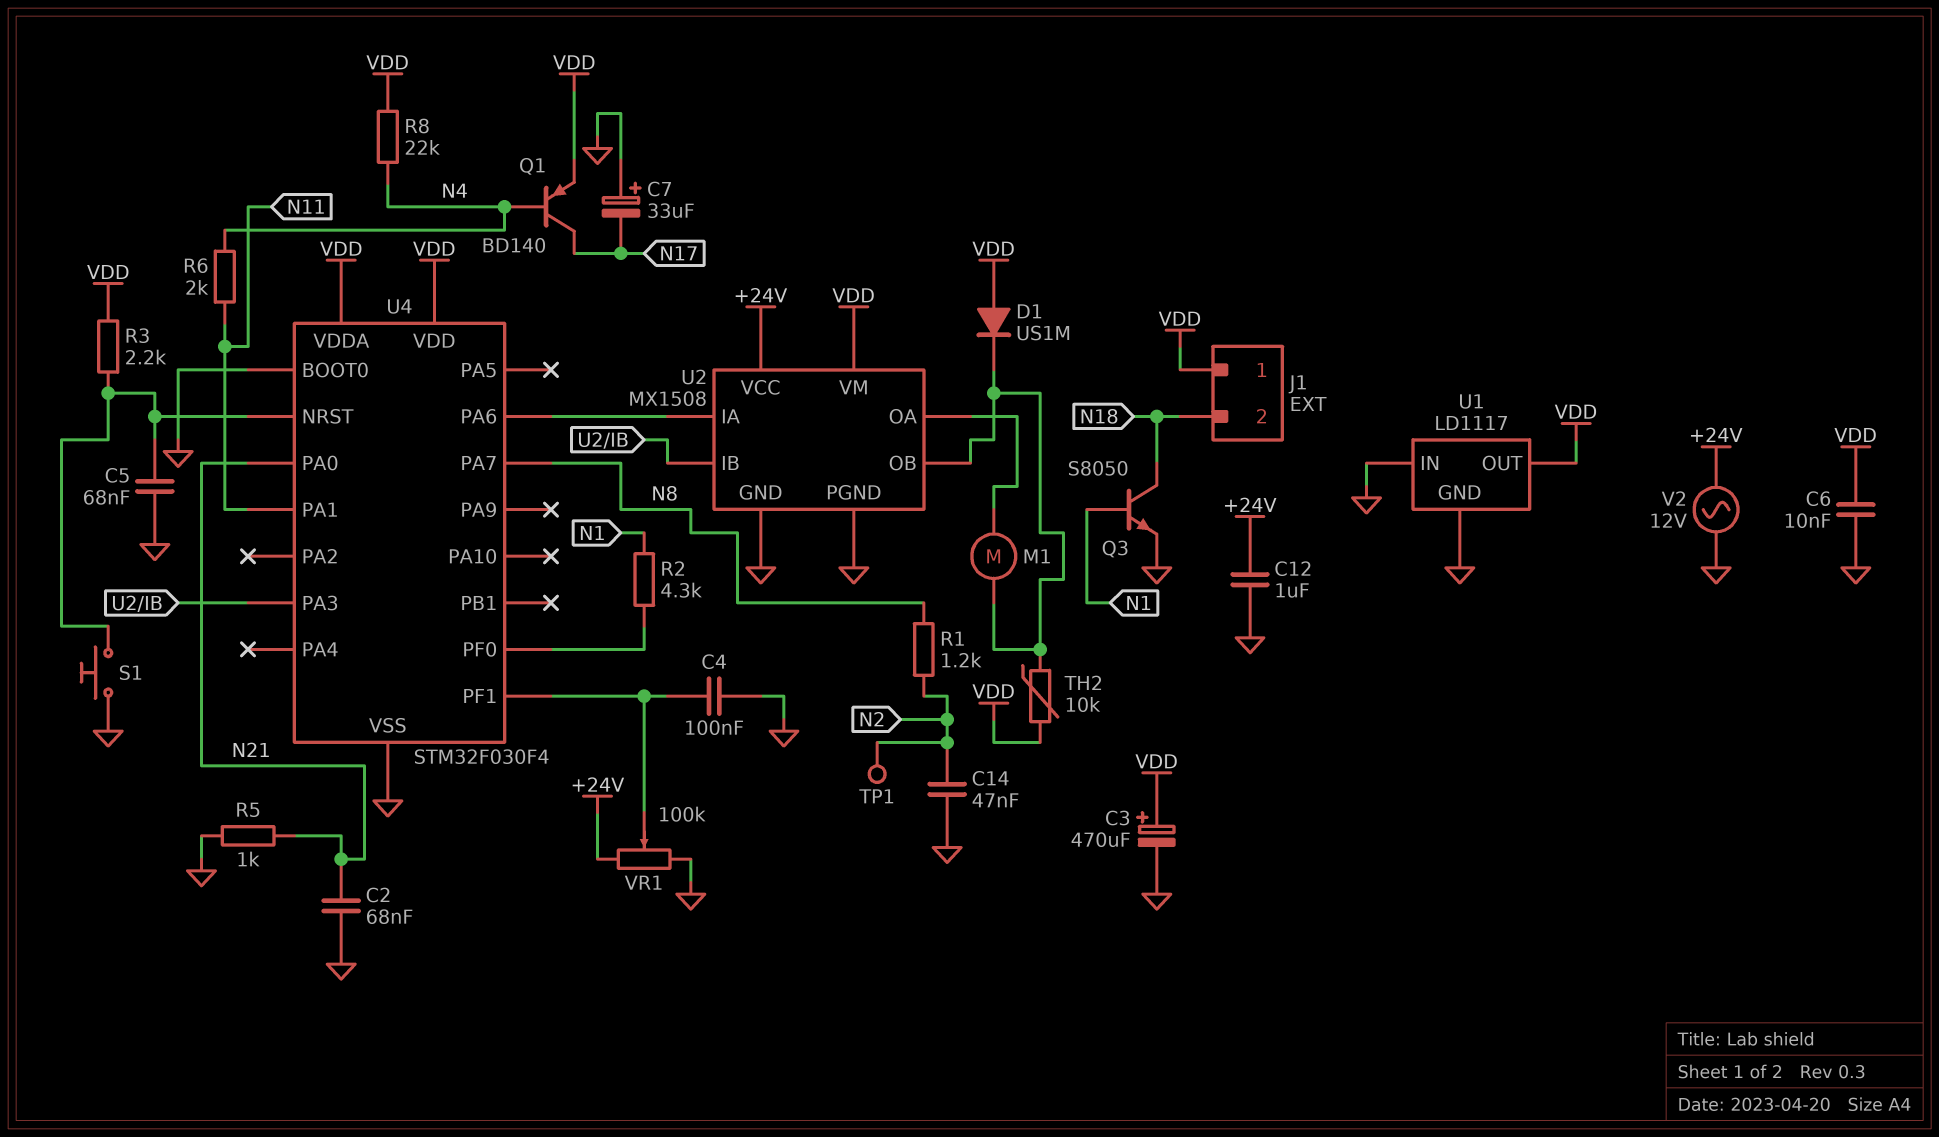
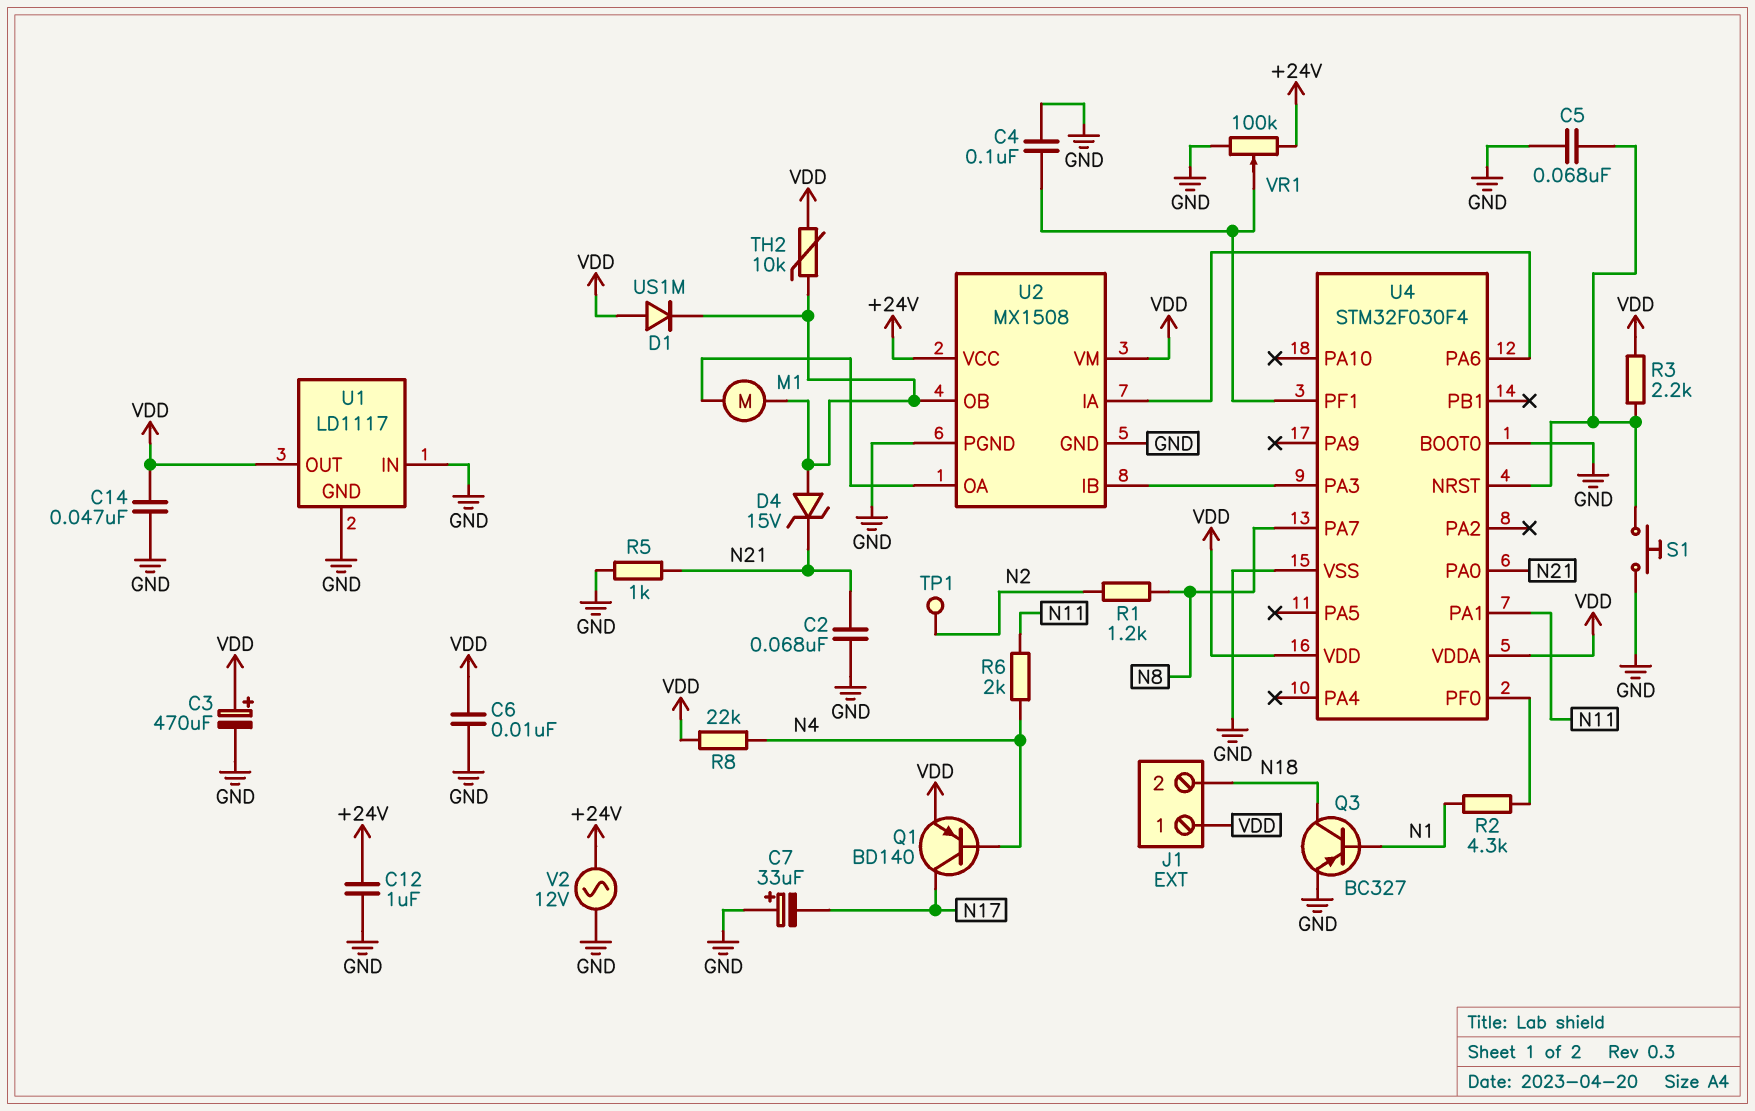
C14: 47nF (GND, N2) -> 47nF (GND, VDD)
D4: none -> zener 15V (A U2/OB, K N21)
Q3: NPN S8050 (B N1, C N18, E GND) -> PNP BC327 (B N1, C N18, E GND)

